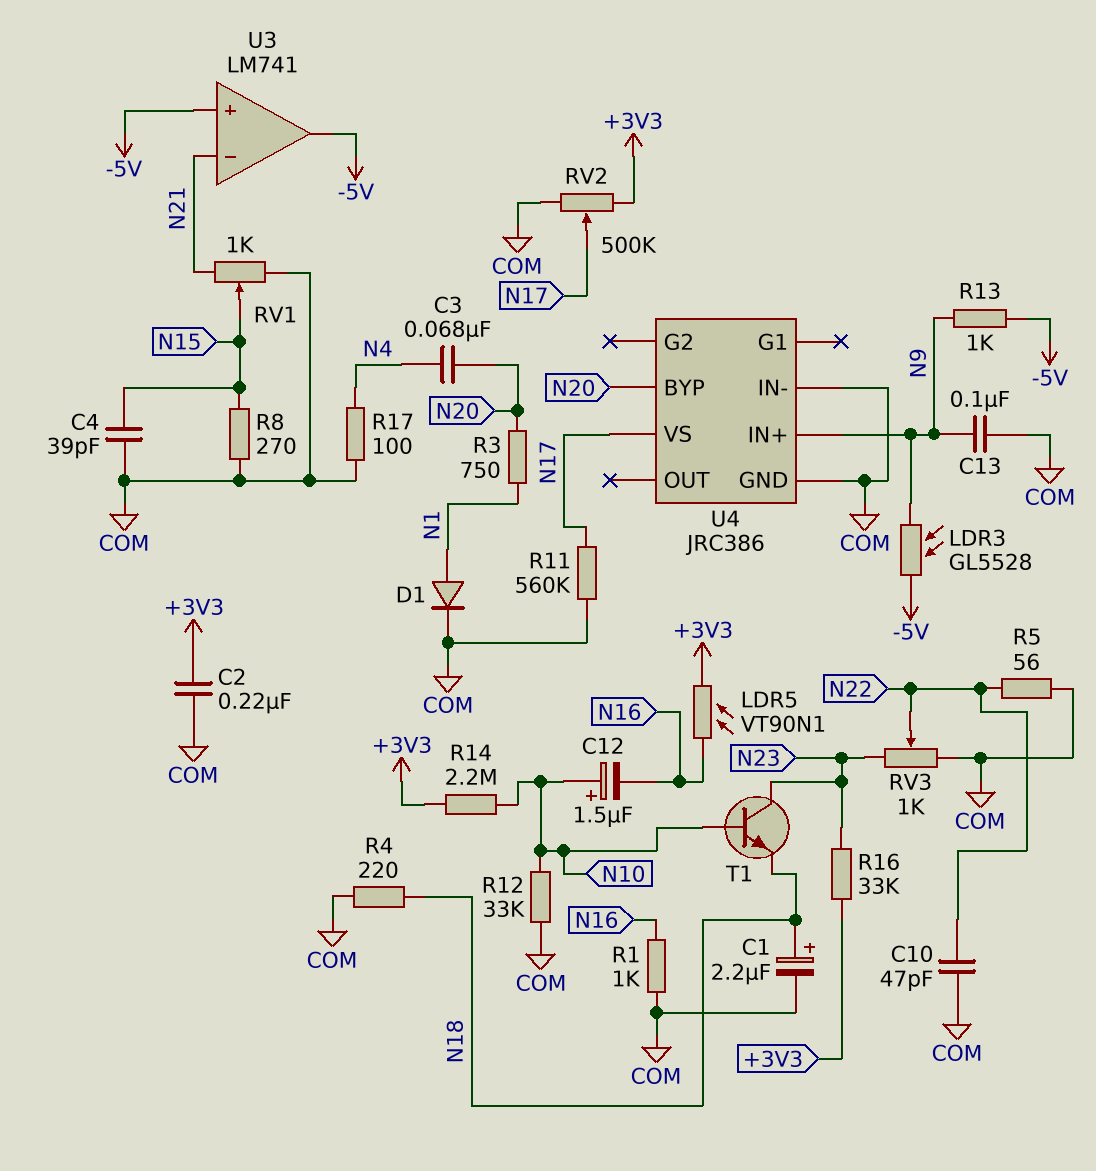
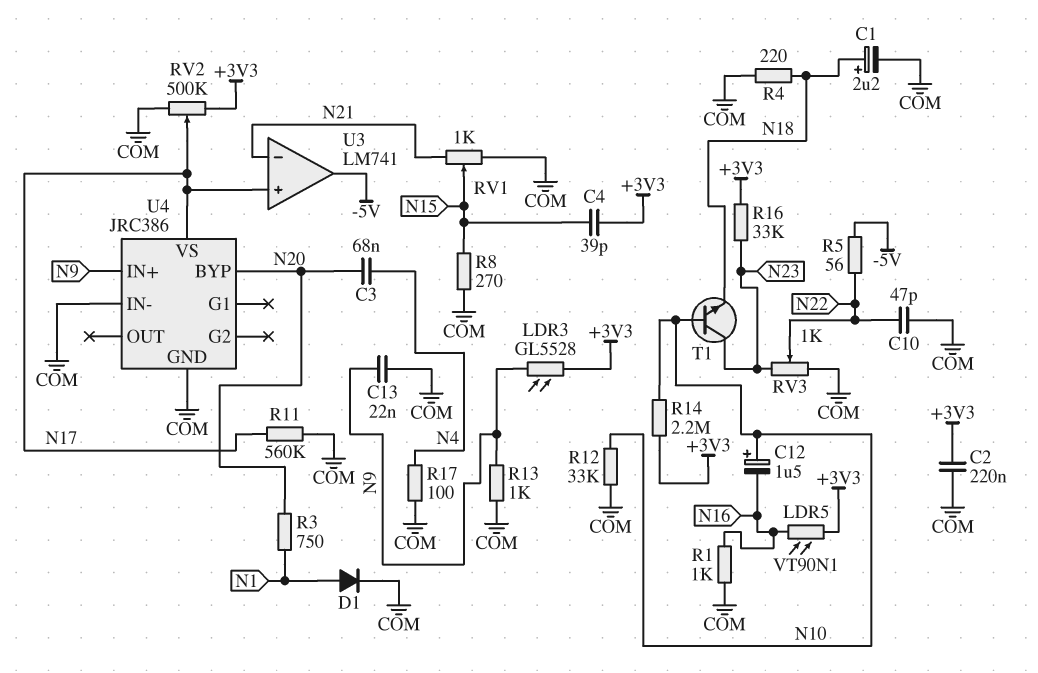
C4: 39pF (COM, N15) -> 39pF (+3V3, N15)
C13: 100nF (COM, N9) -> 22nF (COM, N9)
LDR3: GL5528 (-5V, N9) -> GL5528 (+3V3, N9)
R5: 56 (COM, N22) -> 56 (-5V, N22)
R13: 1k (-5V, N9) -> 1k (COM, N9)
U3 pin in+: -5V -> N17

